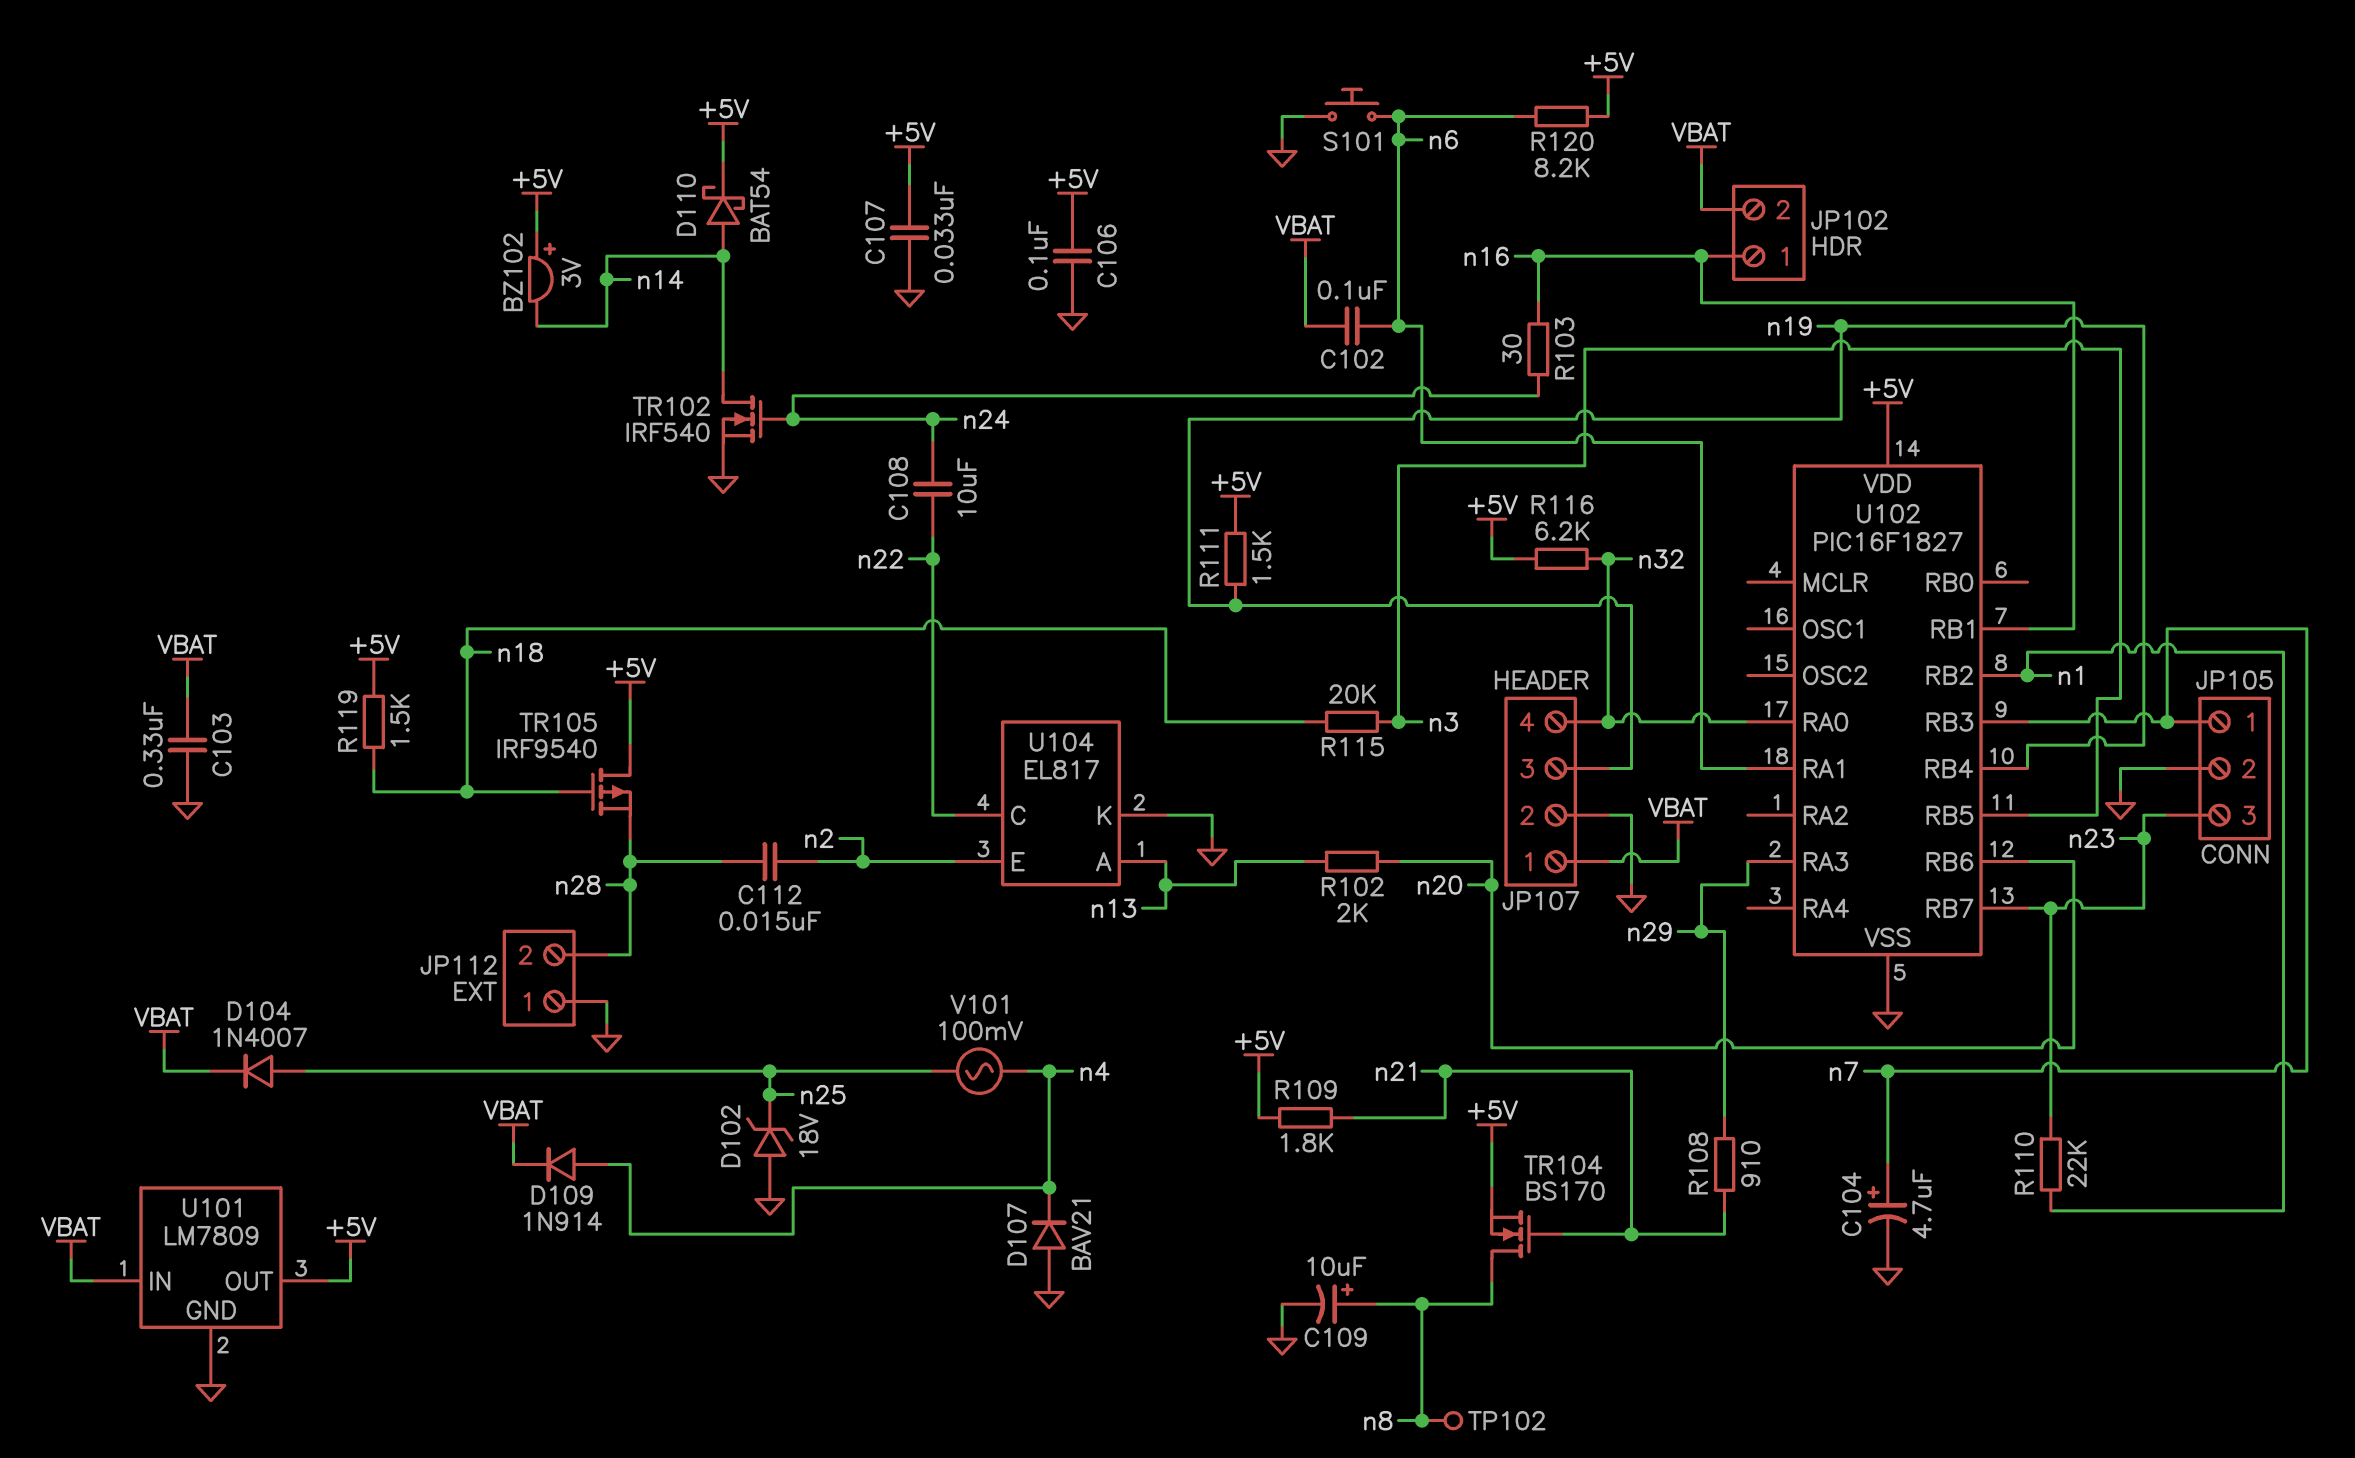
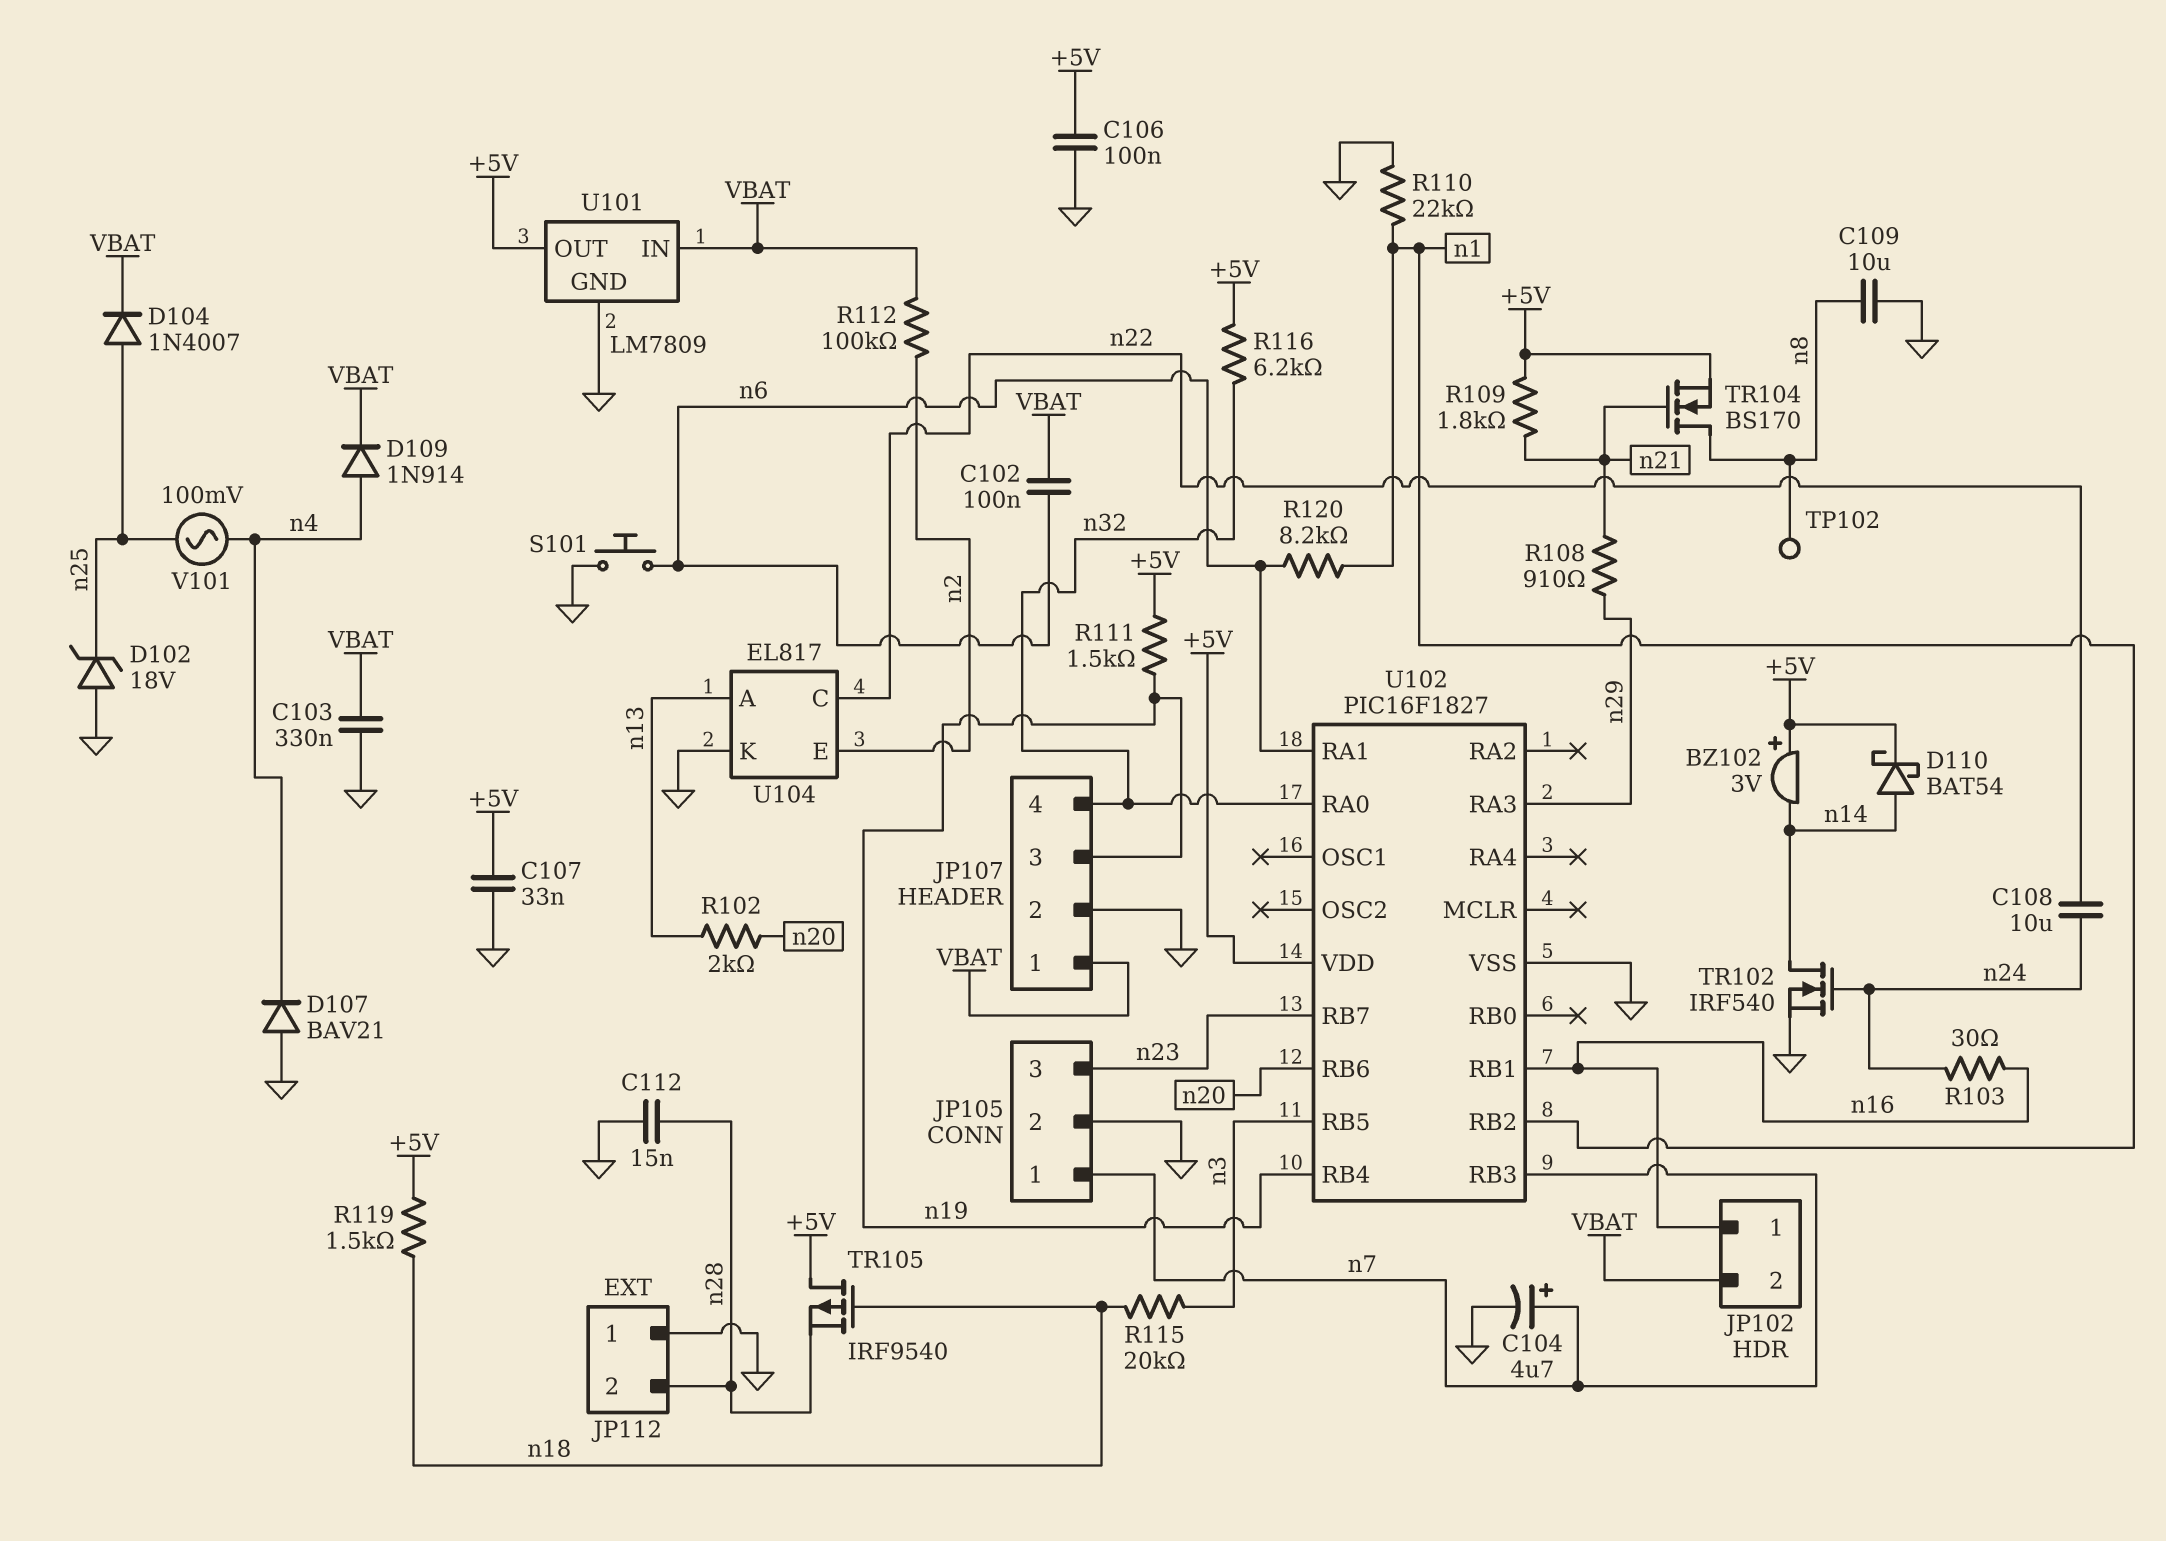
C109: 10uF (plus n8, minus GND) -> 10uF (GND, n8)
C112: 15nF (n2, n28) -> 15nF (GND, n28)
R110: 22k (n1, n23) -> 22k (GND, n1)
R112: none -> 100k (VBAT, n2)
R120: 8.2k (+5V, n6) -> 8.2k (n1, n6)

